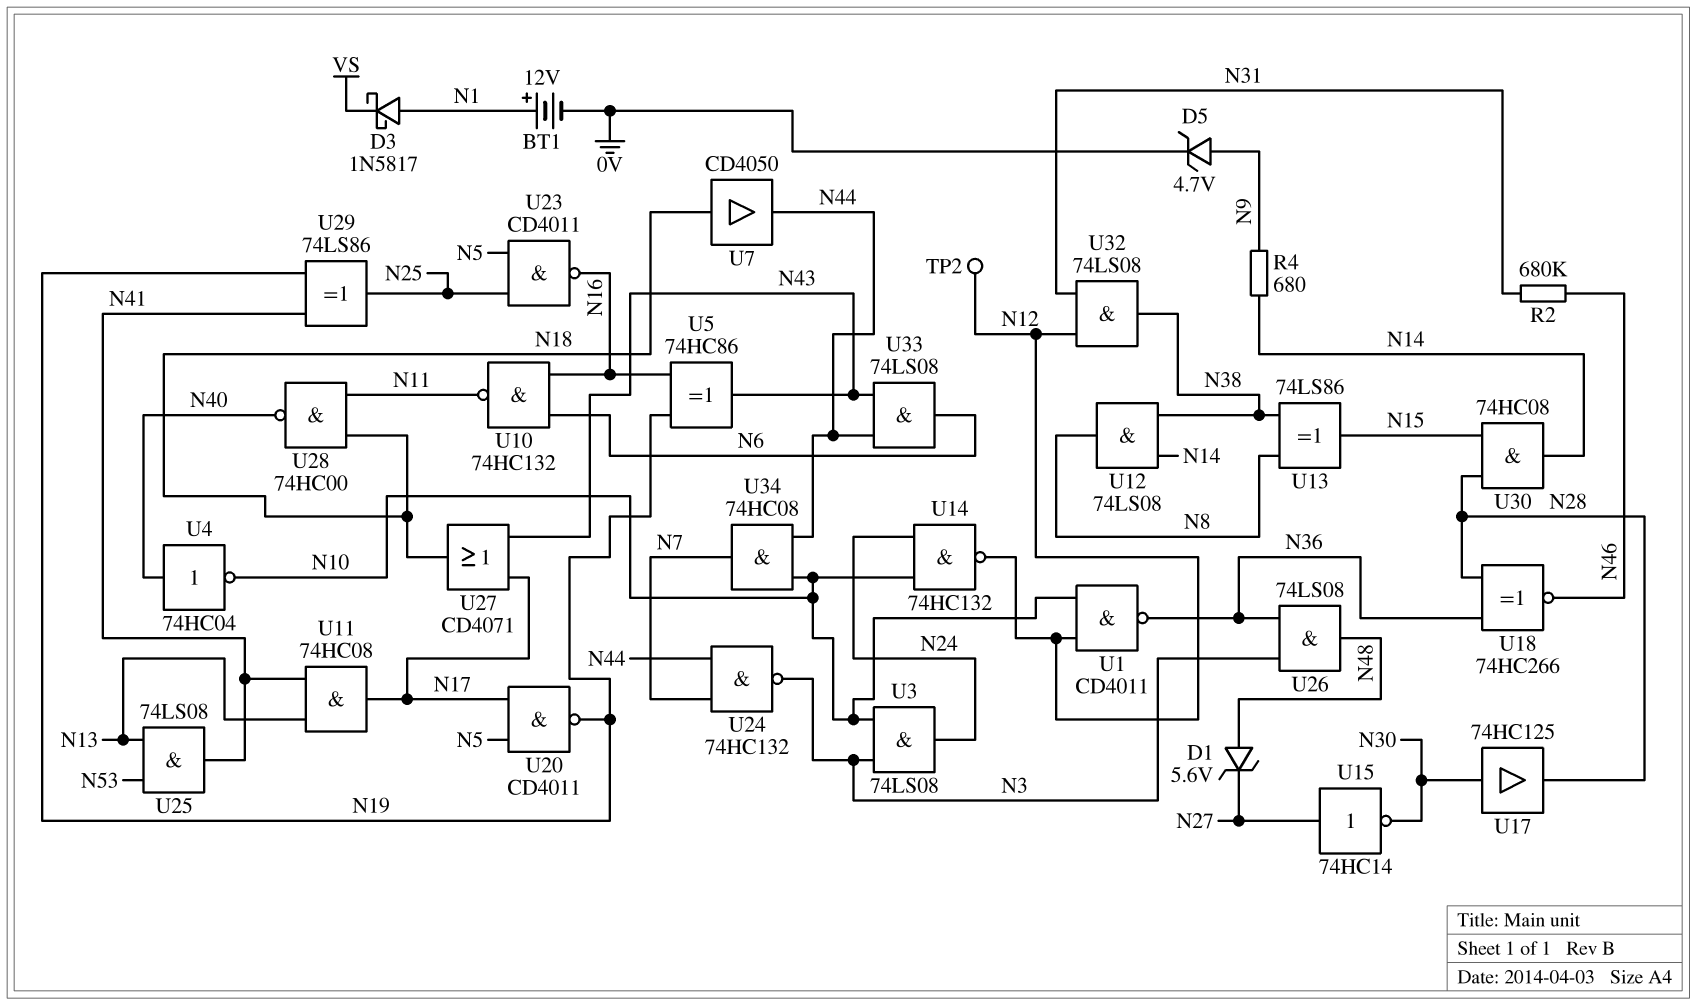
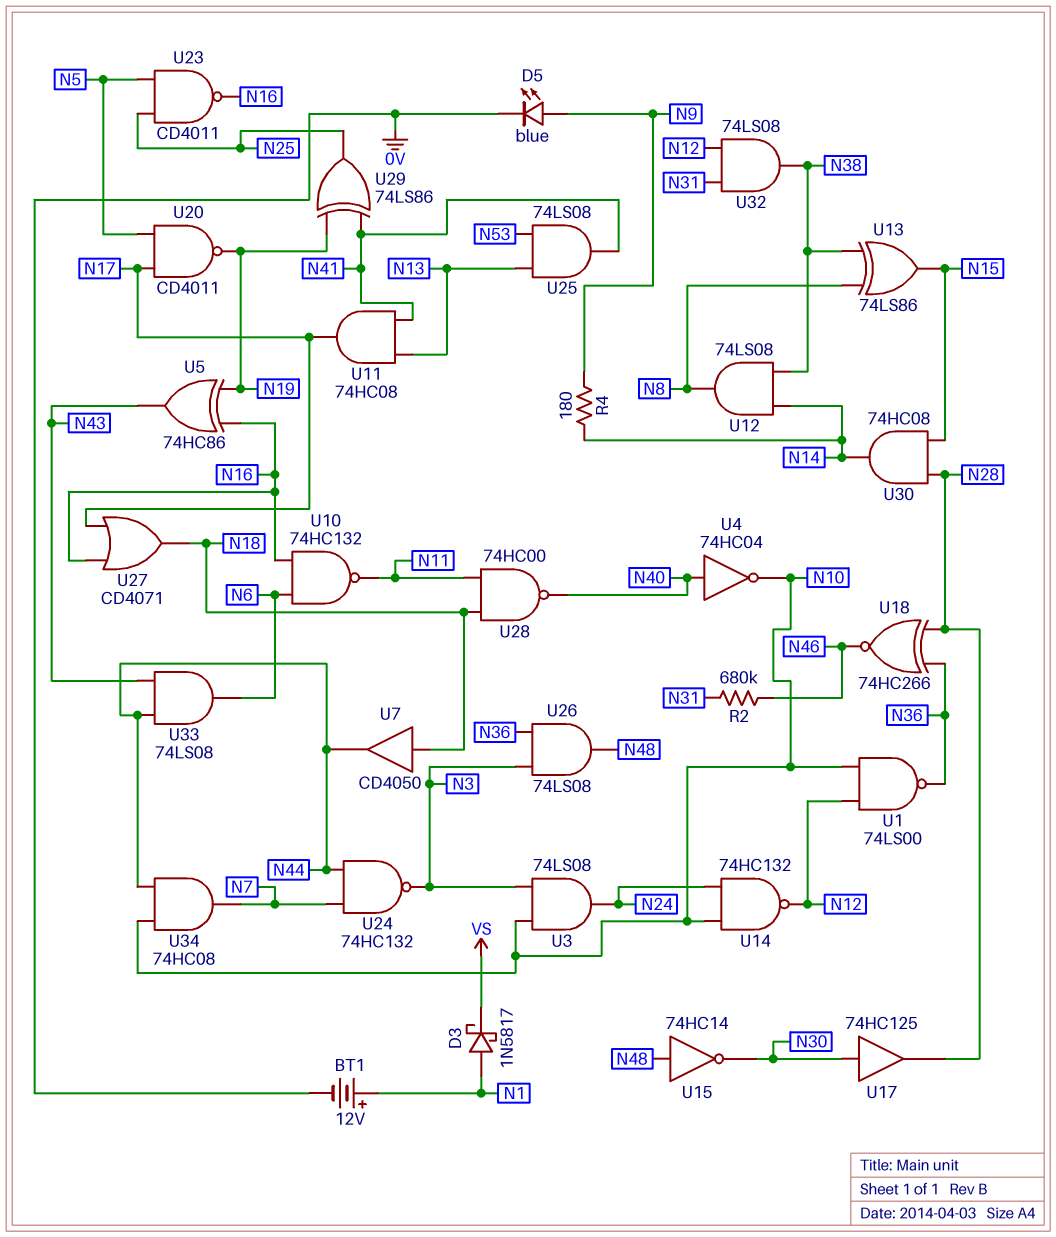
D1: zener 5.6V (A N48, K N27) -> none
D5: zener 4.7V (A N9, K 0V) -> LED blue (A N9, K 0V)
R4: 680 (N9, N14) -> 180 (N9, N14)
TP2: test point (N12) -> none
U1: NAND CD4011 (in N10, in N12, out N36) -> NAND 74LS00 (in N10, in N12, out N36)
U15: NOT 74HC14 (in N27, out N30) -> NOT 74HC14 (in N48, out N30)
U27: OR CD4071 (in N17, in N43, out N18) -> OR CD4071 (in N16, in N17, out N18)

